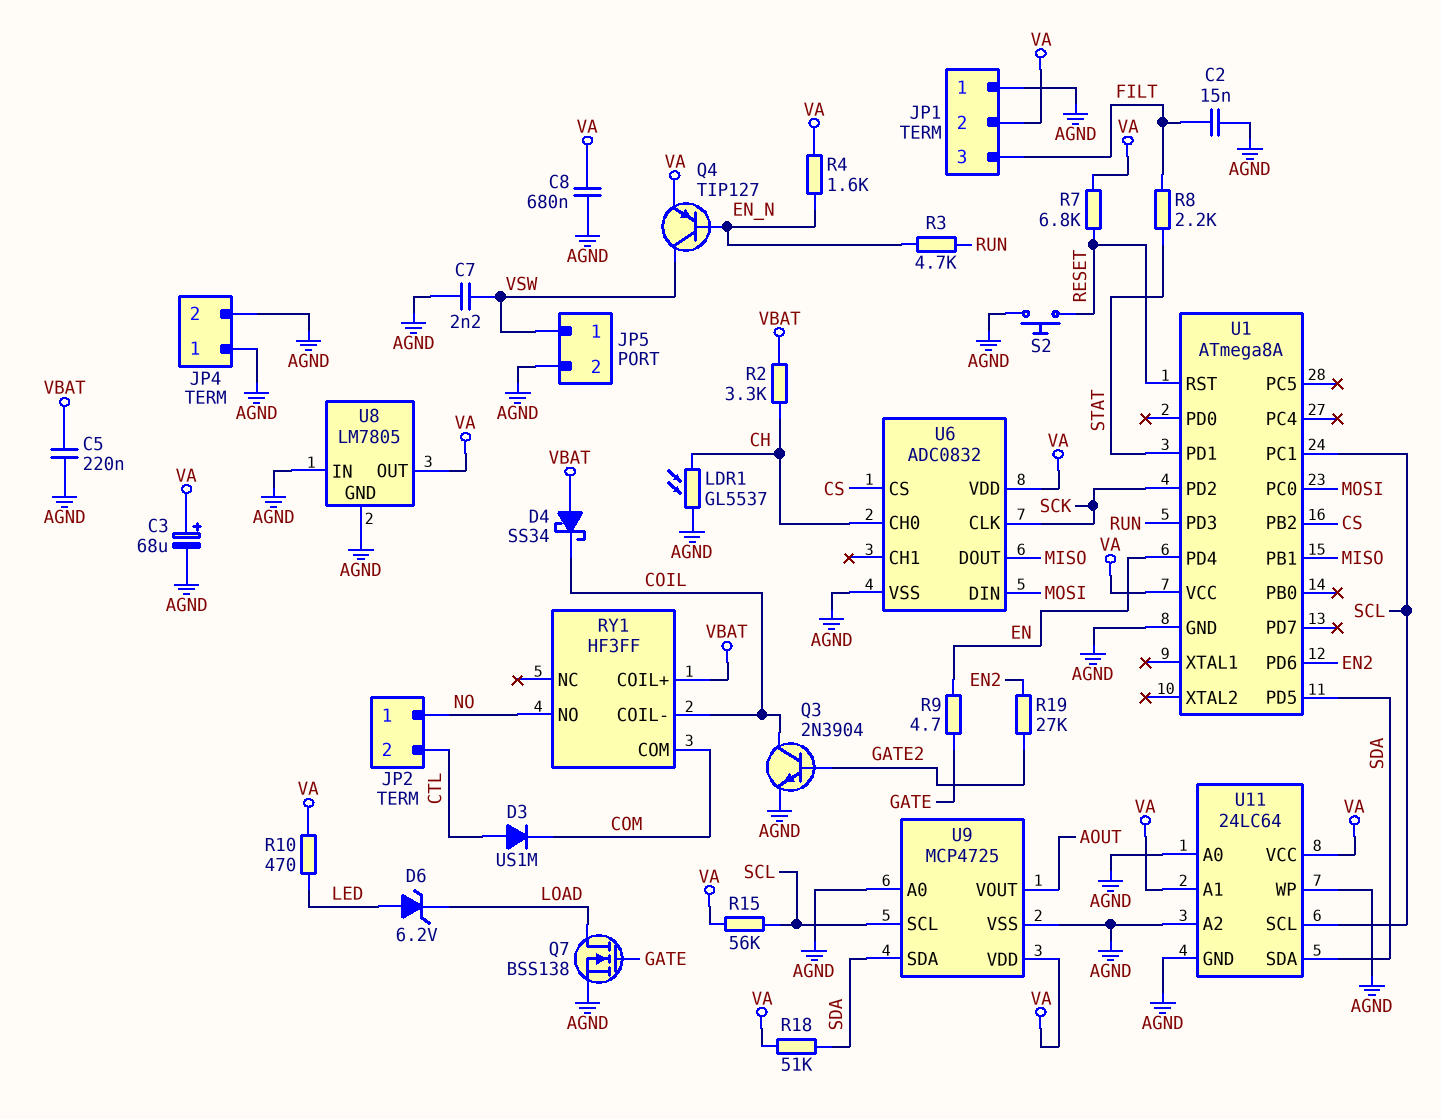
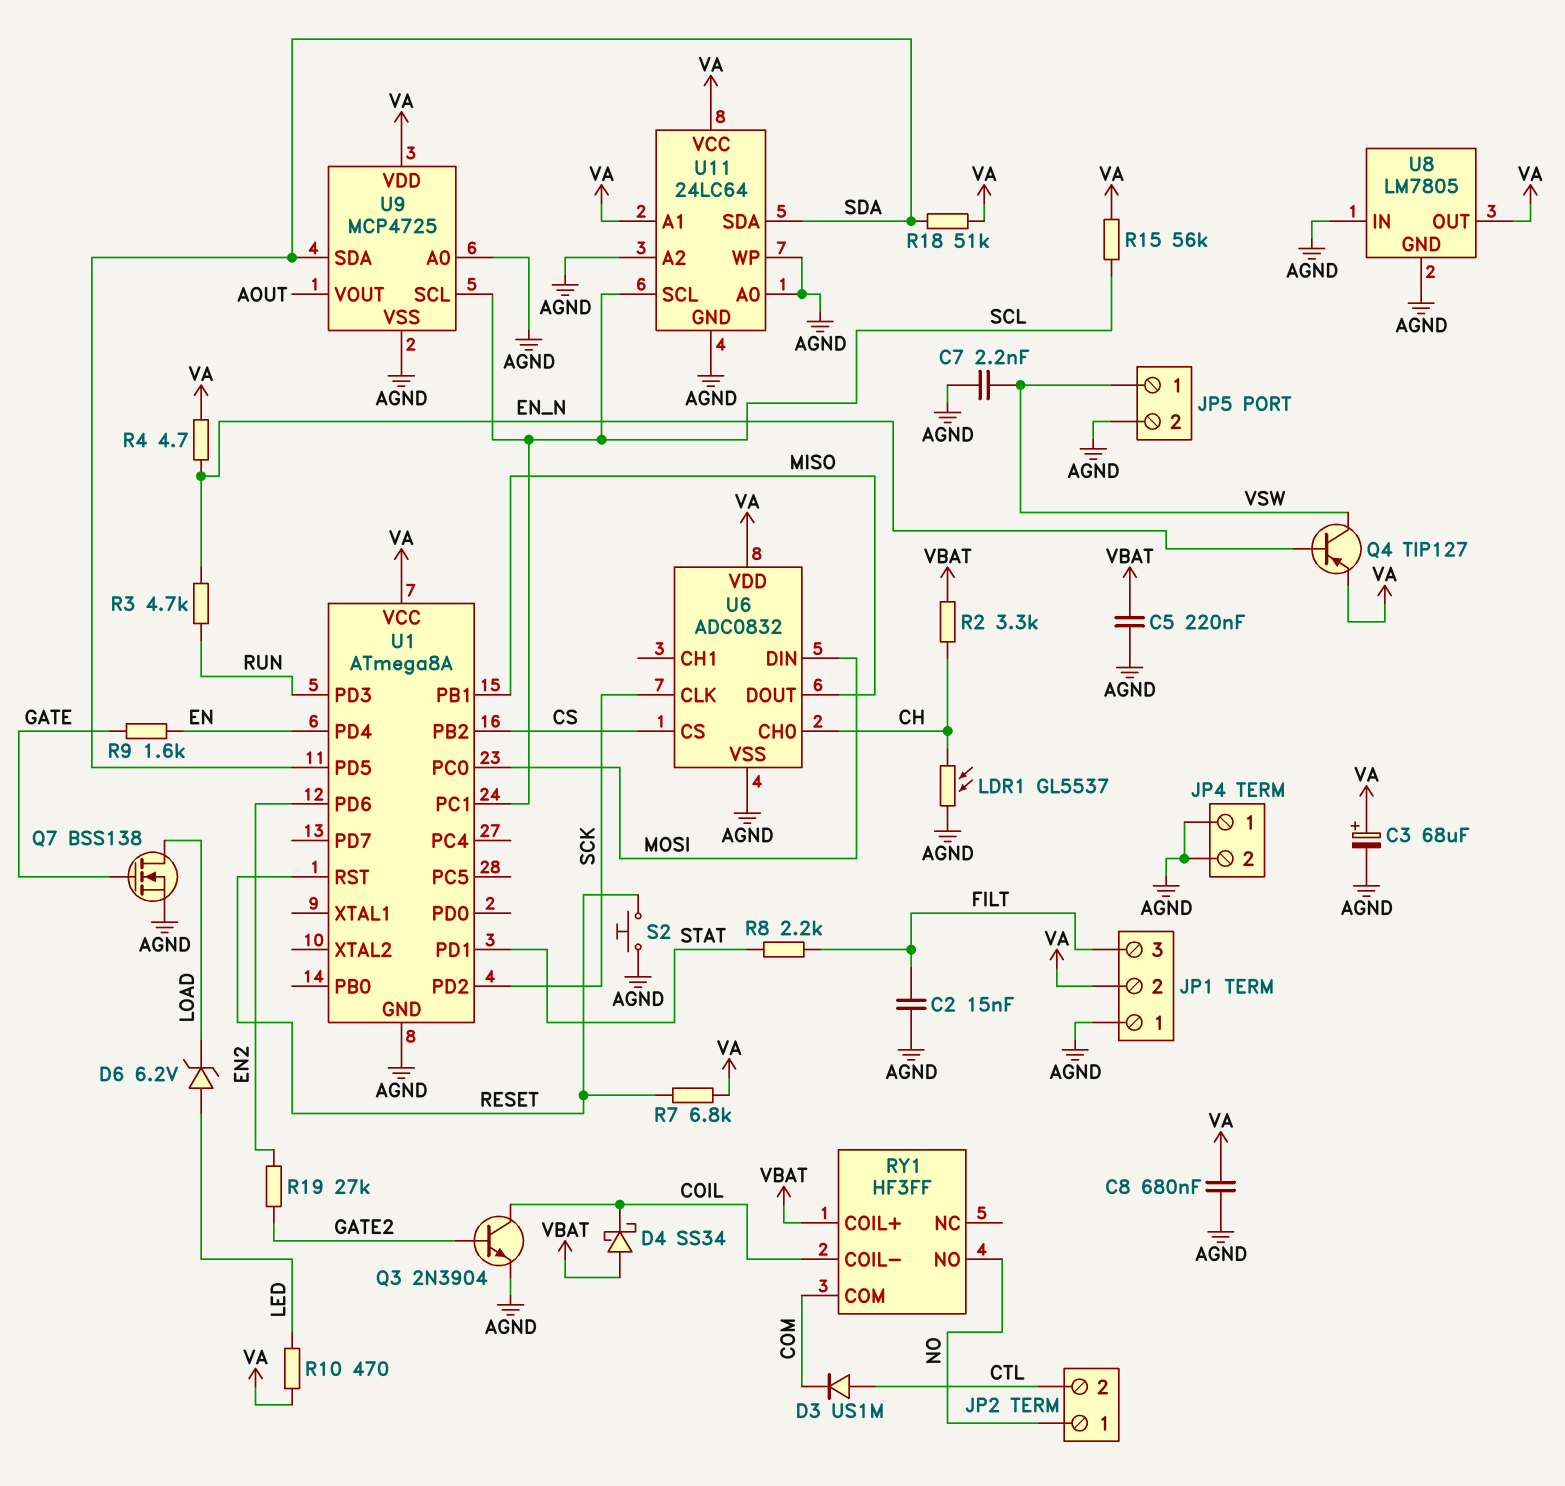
R4: 1.6k (EN_N, VA) -> 4.7 (EN_N, VA)
R9: 4.7 (EN, GATE) -> 1.6k (EN, GATE)

